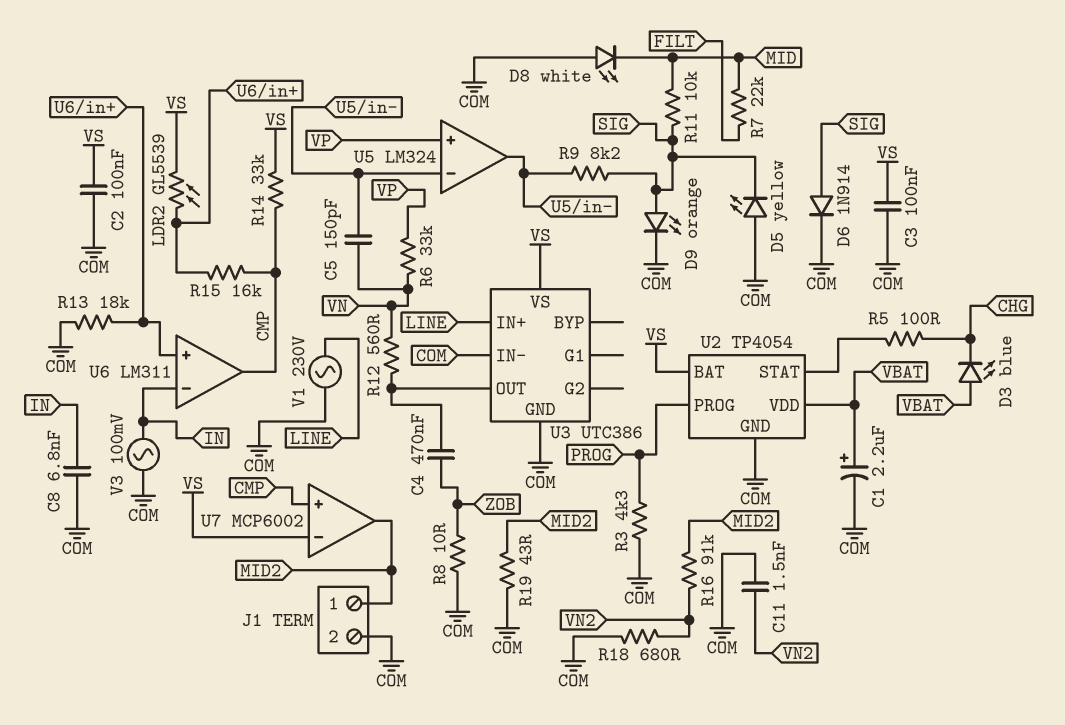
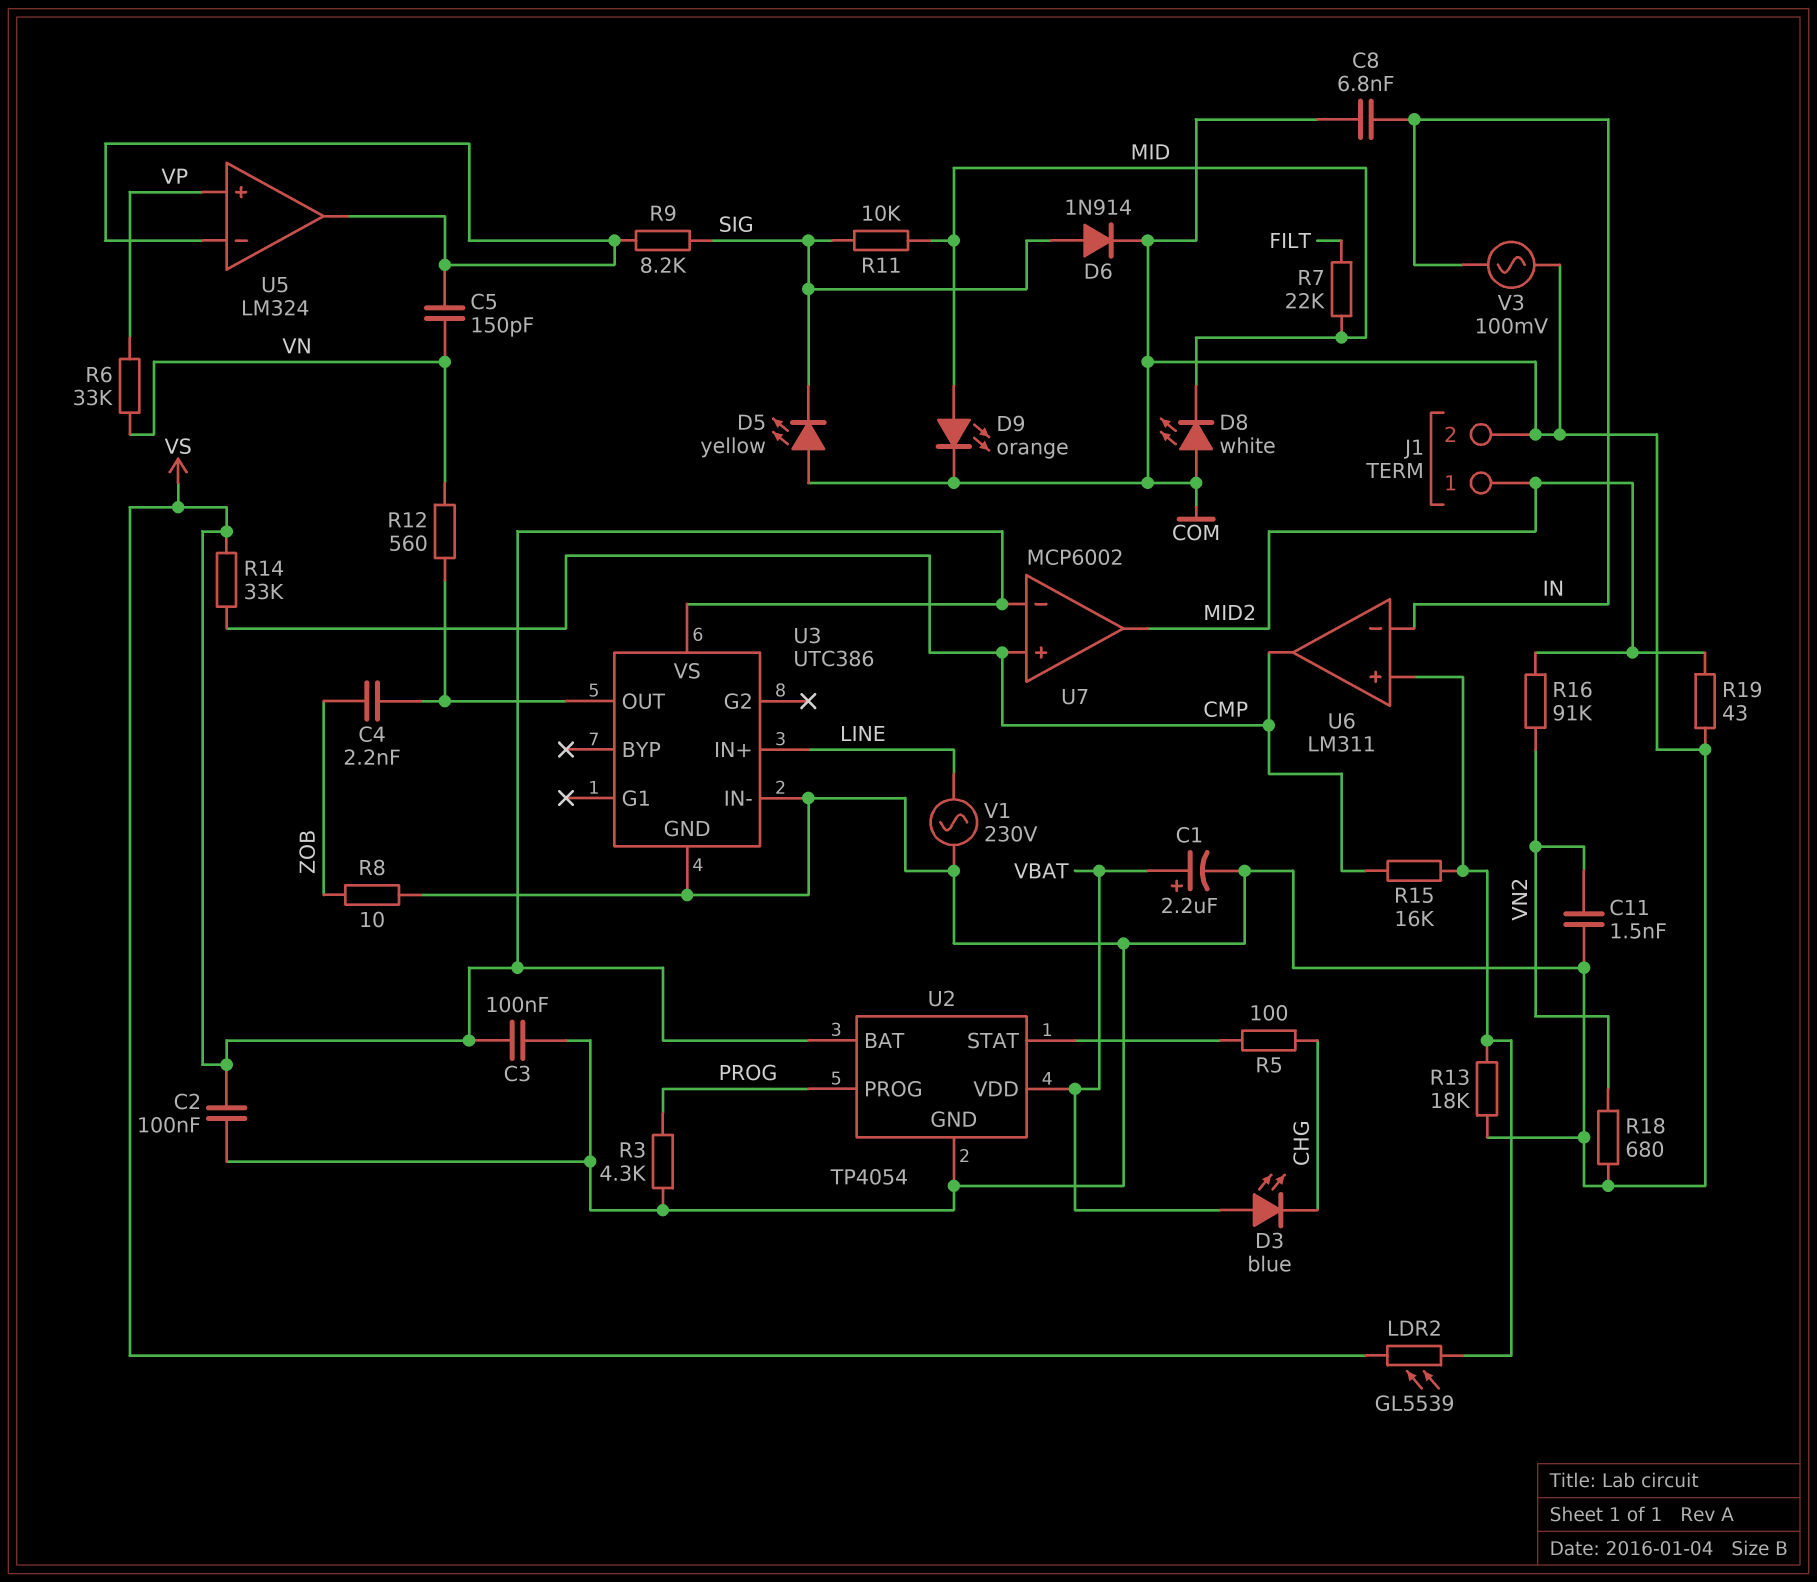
C4: 470nF (U3/OUT, ZOB) -> 2.2nF (U3/OUT, ZOB)
D9: LED orange (A SIG, K COM) -> LED orange (A MID, K COM)

